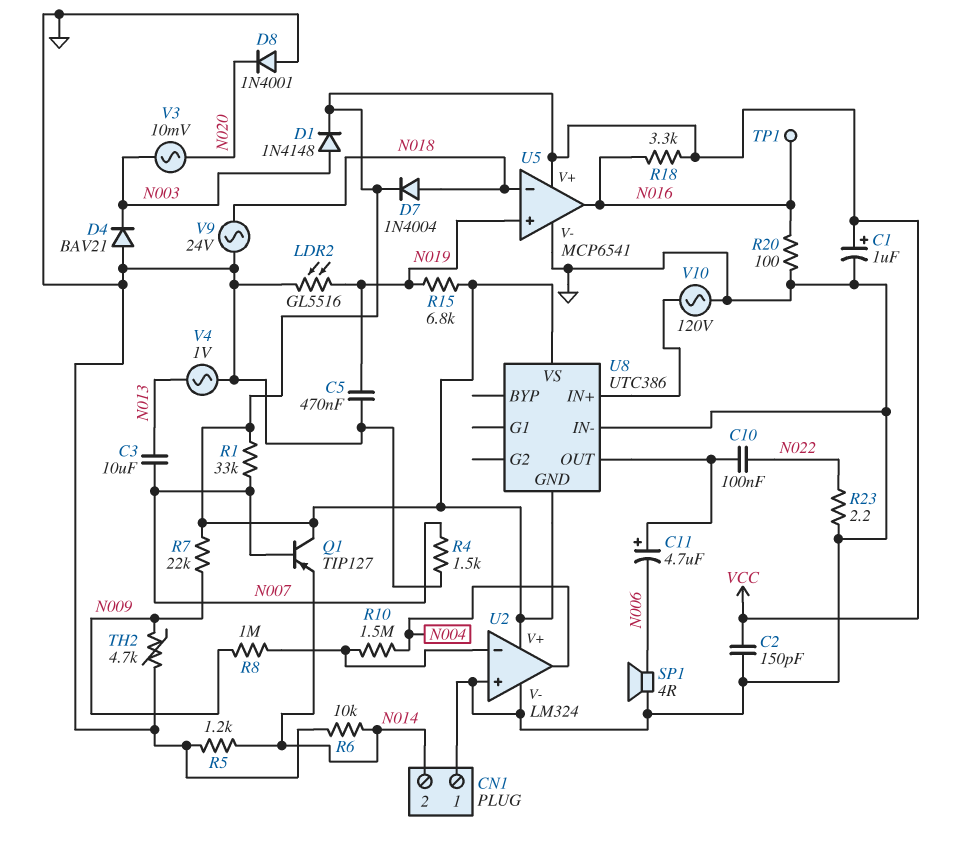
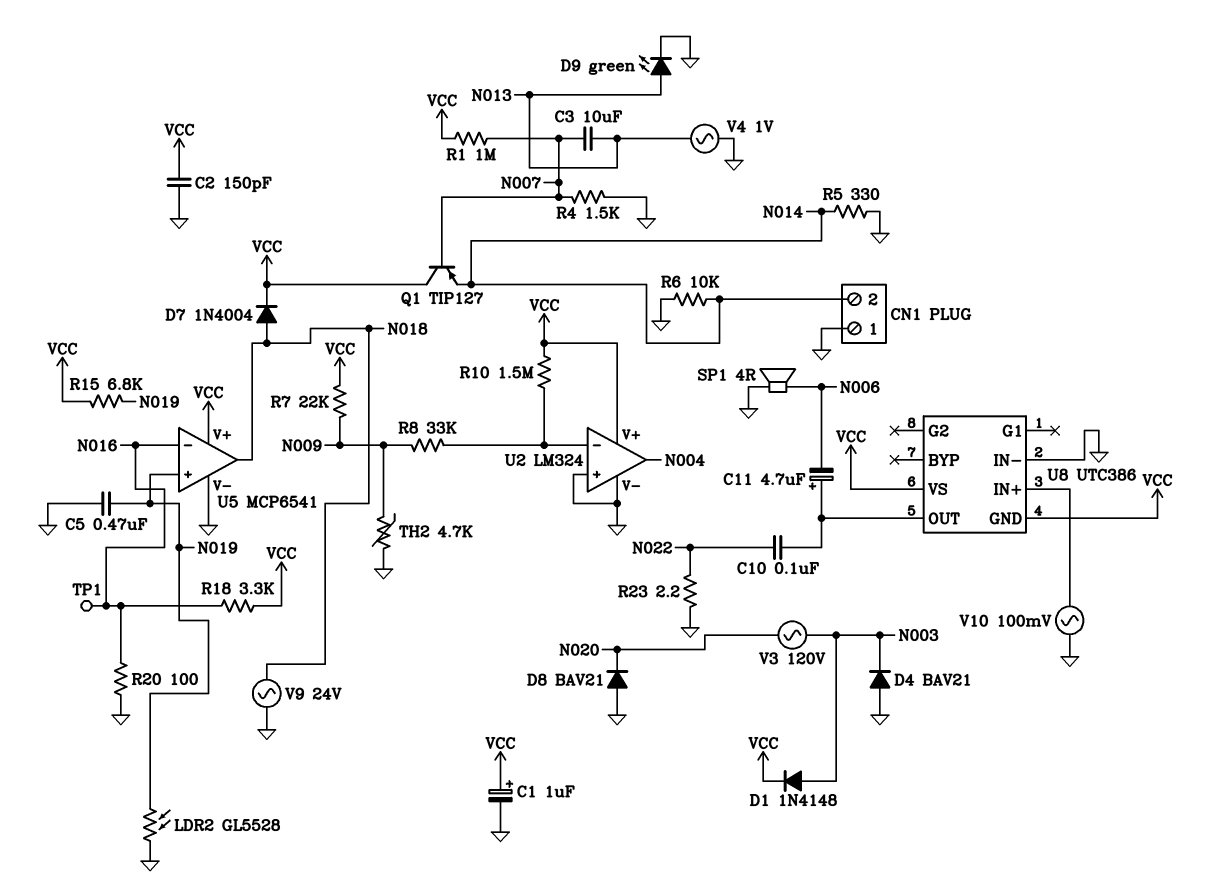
D8: diode 1N4001 (A GND, K N020) -> diode BAV21 (A GND, K N020)
D9: none -> LED green (A N013, K GND)
LDR2: GL5516 (GND, N019) -> GL5528 (GND, N019)
R1: 33k (N007, VCC) -> 1M (N007, VCC)
R5: 1.2k (GND, N014) -> 330 (GND, N014)
R8: 1M (N009, U2/in-) -> 33k (N009, U2/in-)
R10: 1.5M (N004, U2/in-) -> 1.5M (U2/in-, VCC)
U5 pin in-: N018 -> N016
U5 pin out: N016 -> N018
V3: AC 10mV (N003, N020) -> AC 120V (N003, N020)
V10: AC 120V (GND, U8/IN+) -> AC 100mV (GND, U8/IN+)

